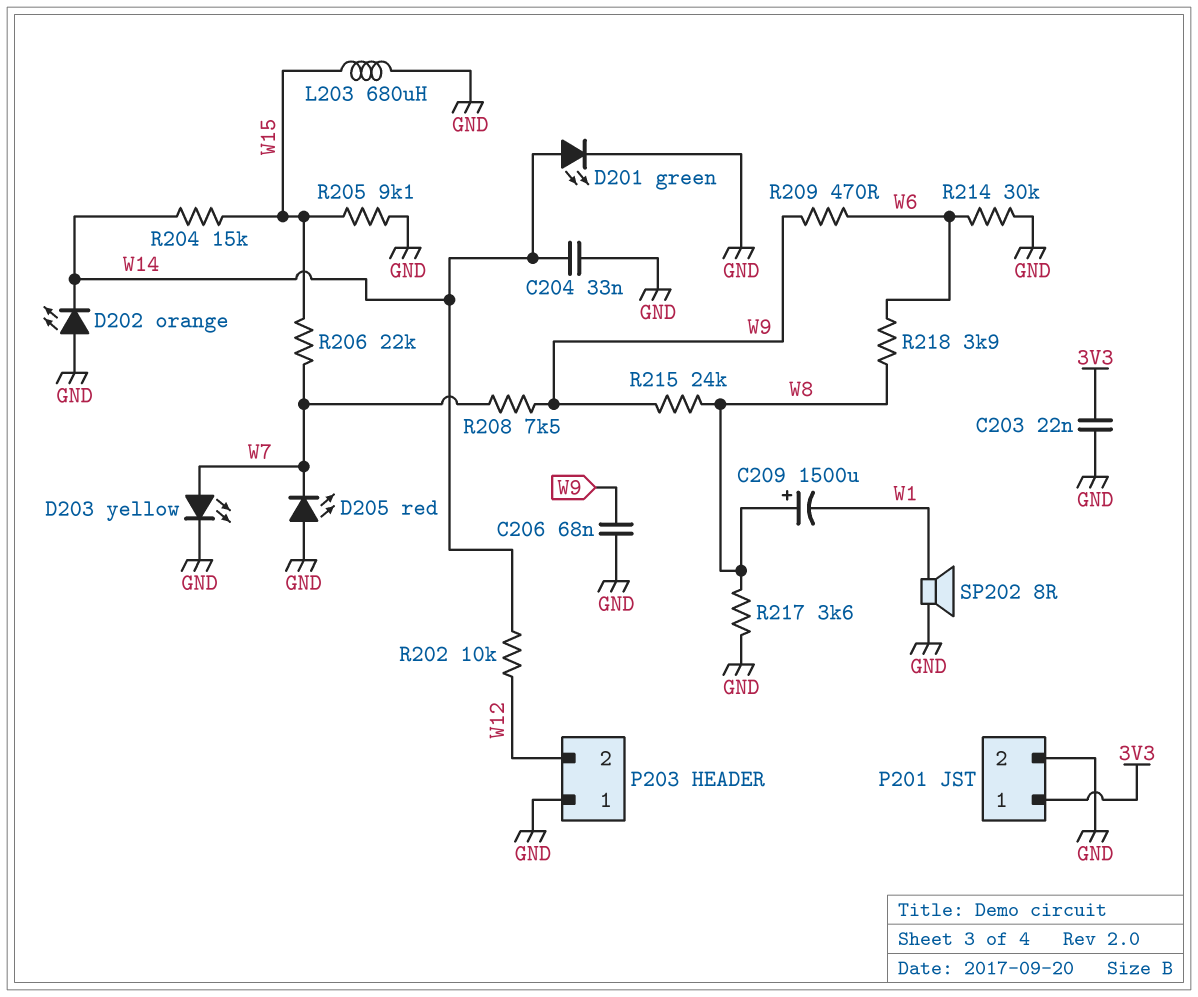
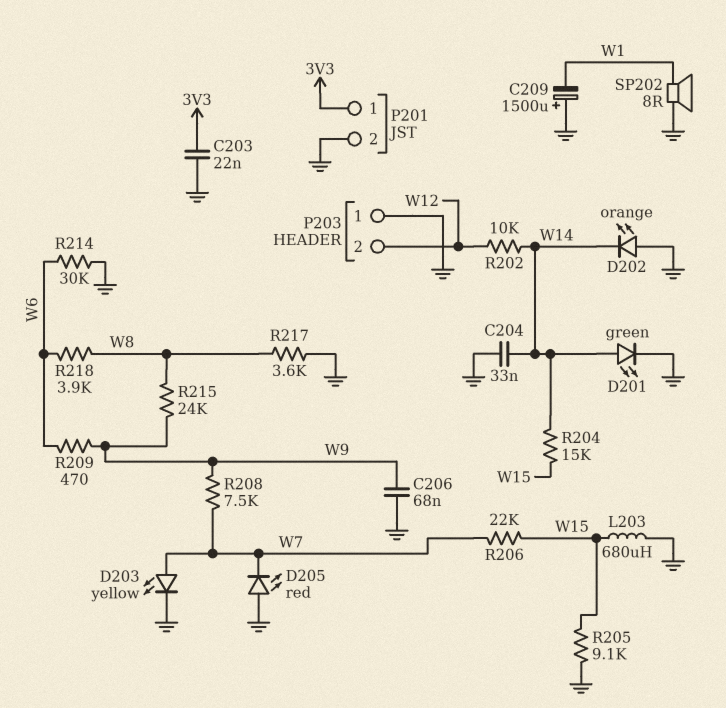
C209: 1500uF (plus W8, minus W1) -> 1500uF (plus GND, minus W1)

